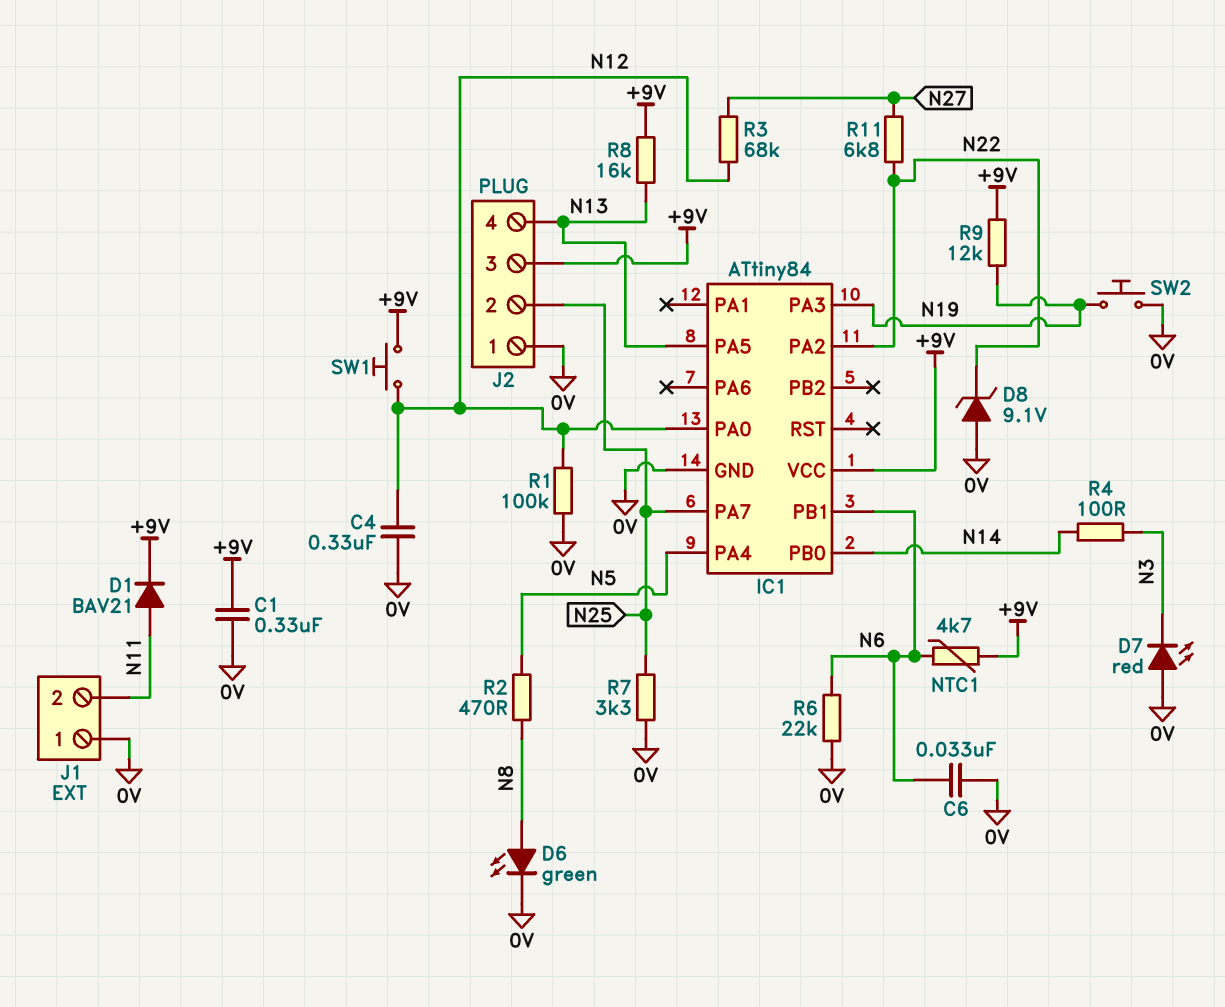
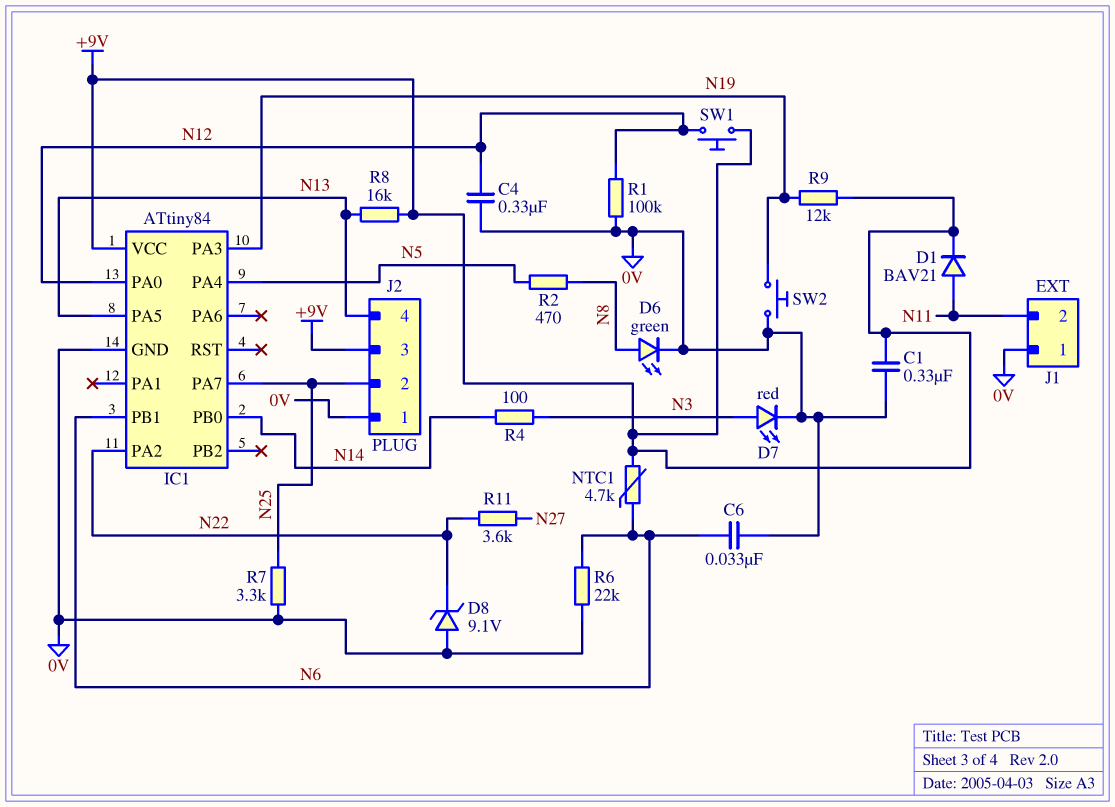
D7: LED red (A 0V, K N3) -> LED red (A N3, K 0V)
R3: 68k (N12, N27) -> none
R11: 6.8k (N22, N27) -> 3.6k (N22, N27)

